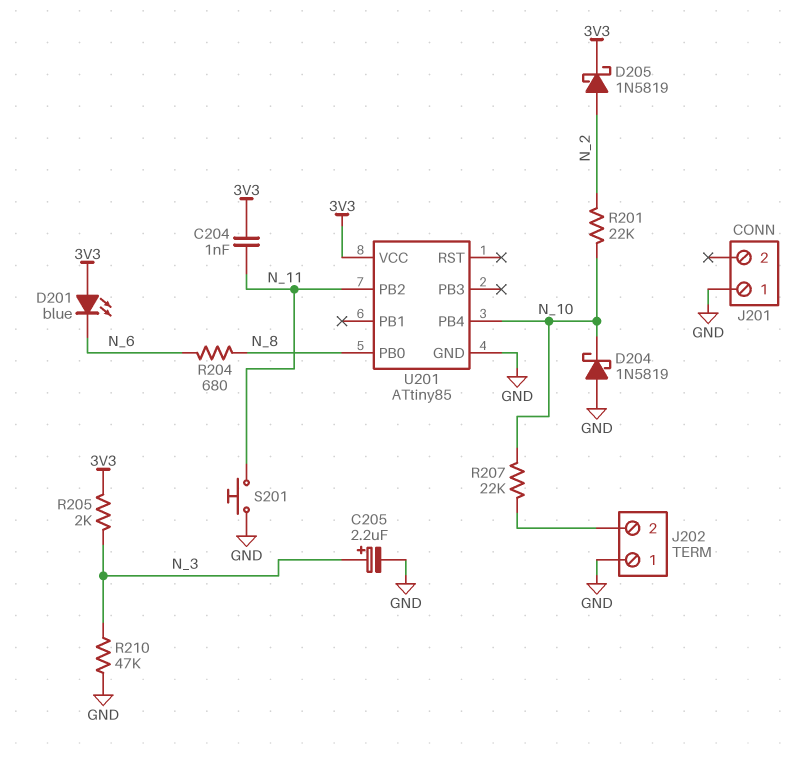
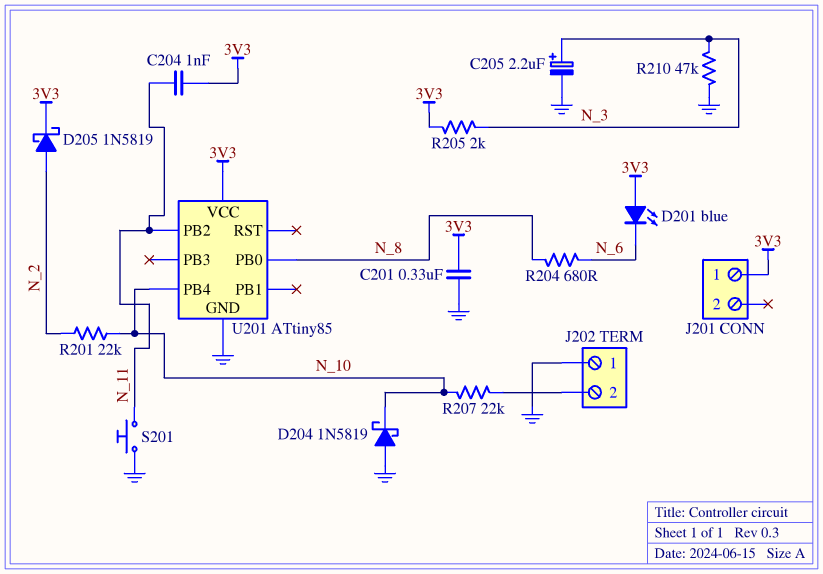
C201: none -> 330nF (3V3, GND)
J201 pin 1: GND -> 3V3

